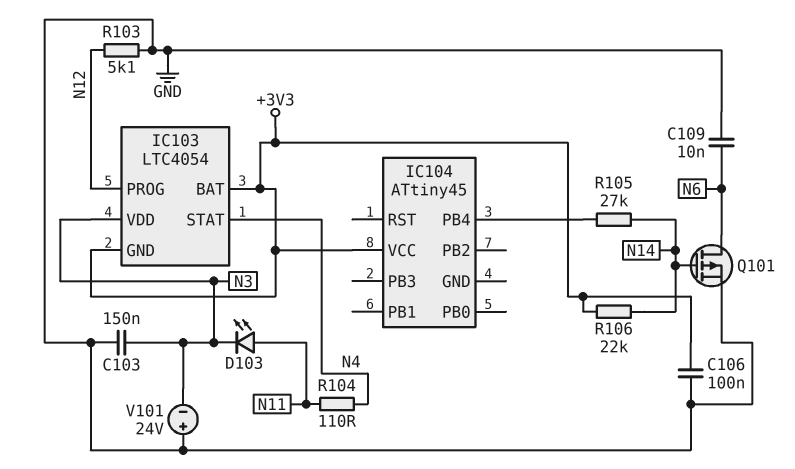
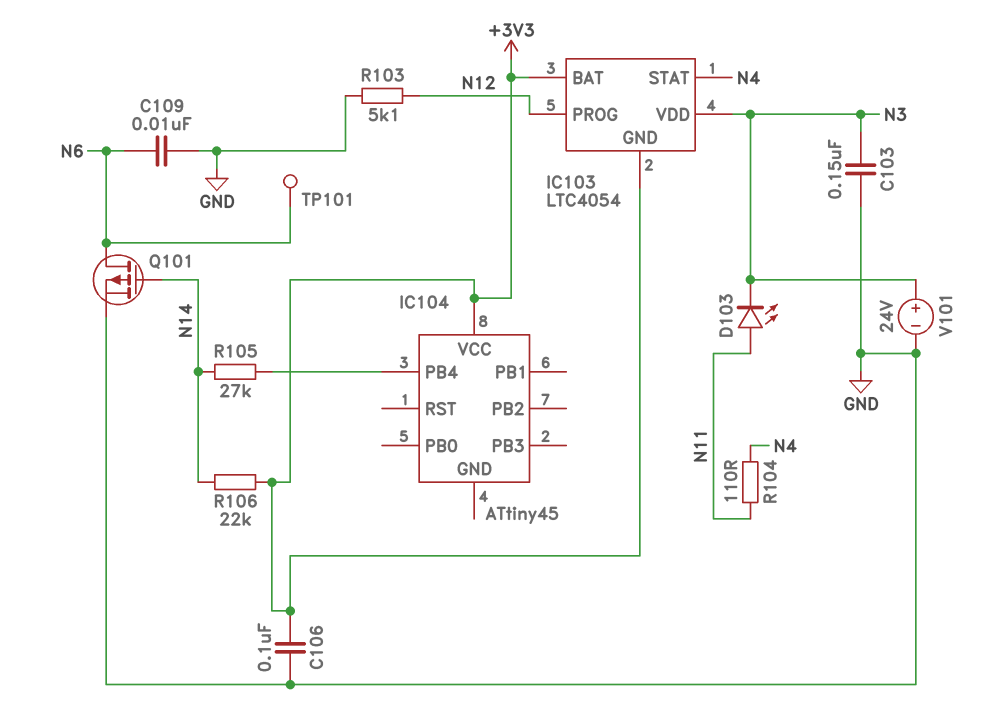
TP101: none -> test point (N6)
V101: 24V (plus GND, minus N3) -> 24V (plus N3, minus GND)

